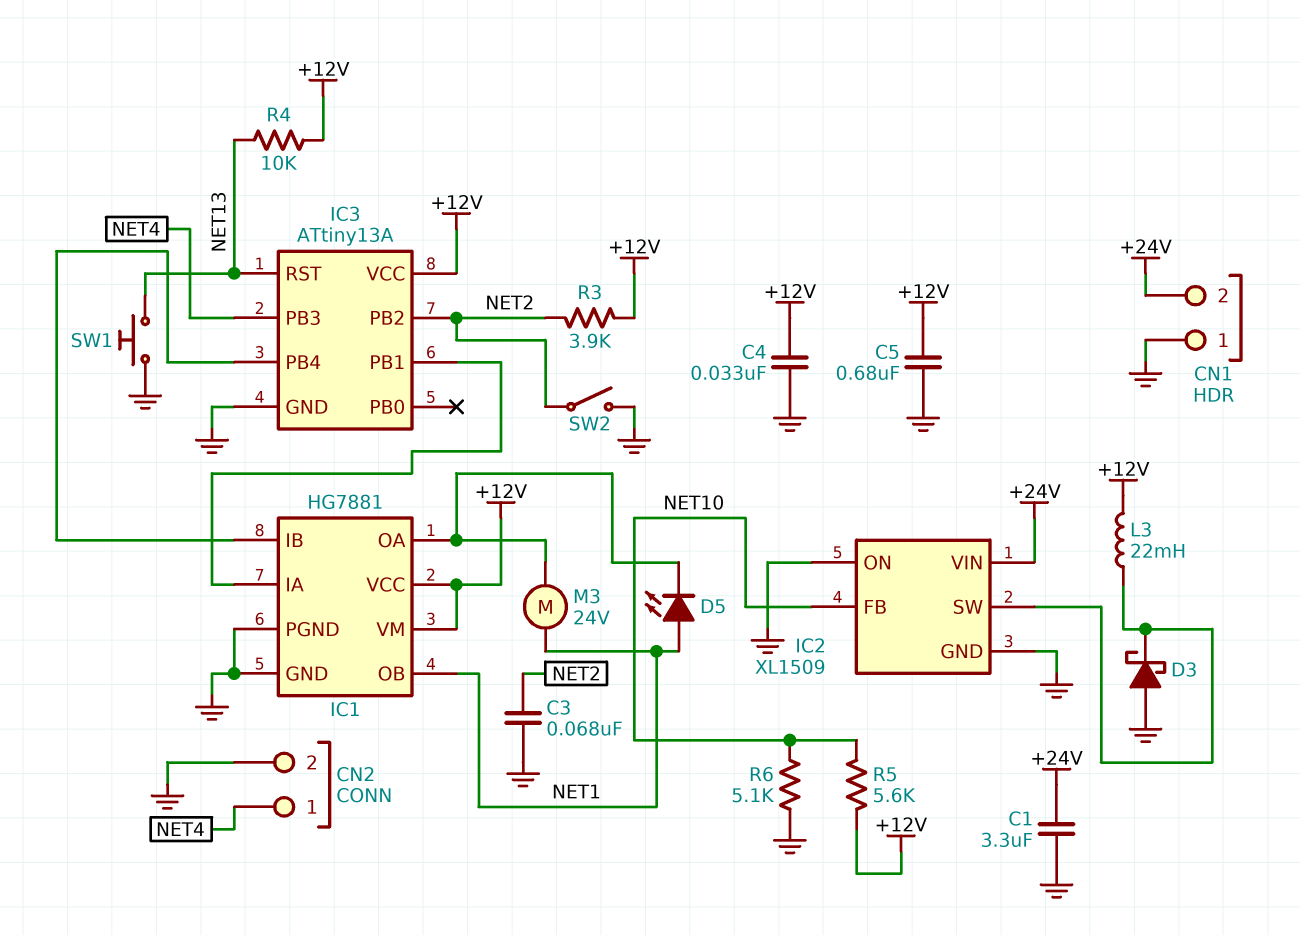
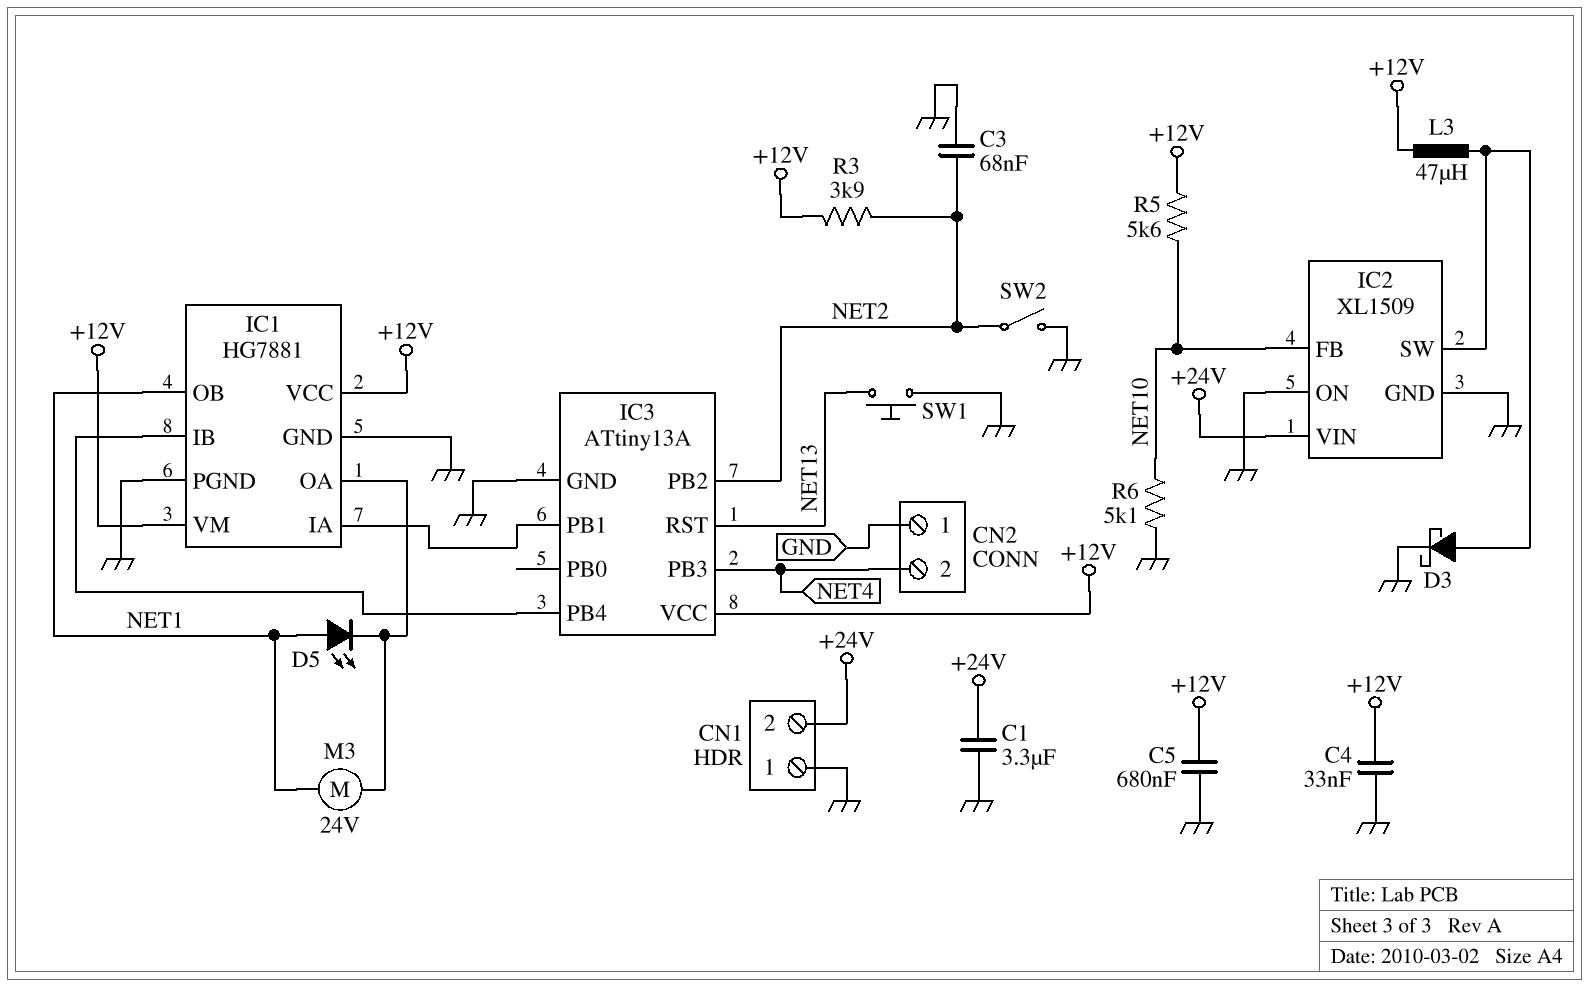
CN2 pin 1: NET4 -> GND
CN2 pin 2: GND -> NET4
D3: schottky (A GND, K IC2/SW) -> schottky (A IC2/SW, K GND)
L3: 22mH (+12V, IC2/SW) -> 47uH (+12V, IC2/SW)
R4: 10k (+12V, NET13) -> none

